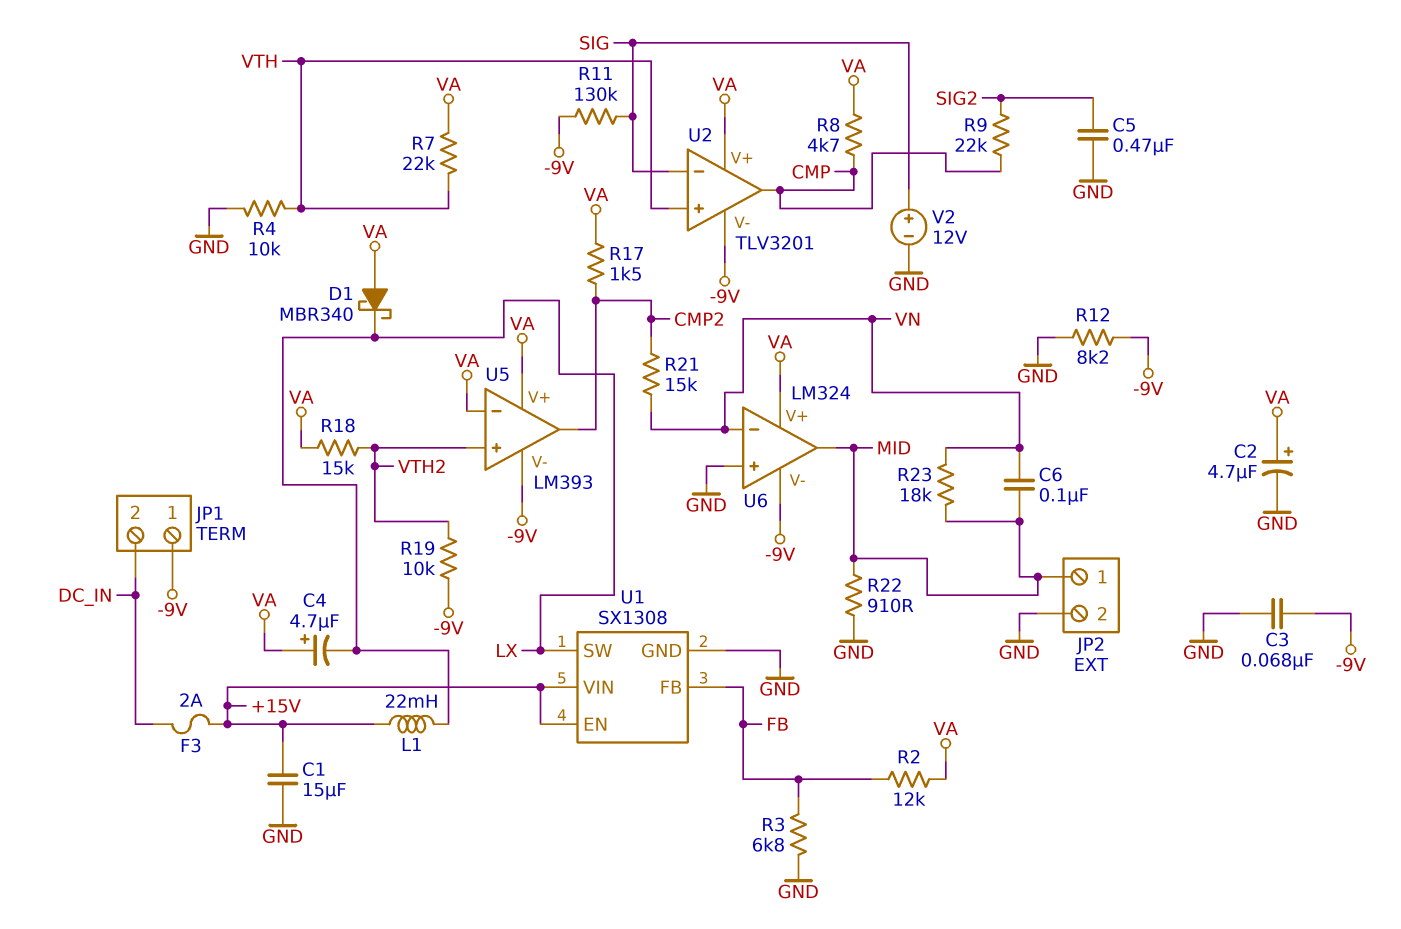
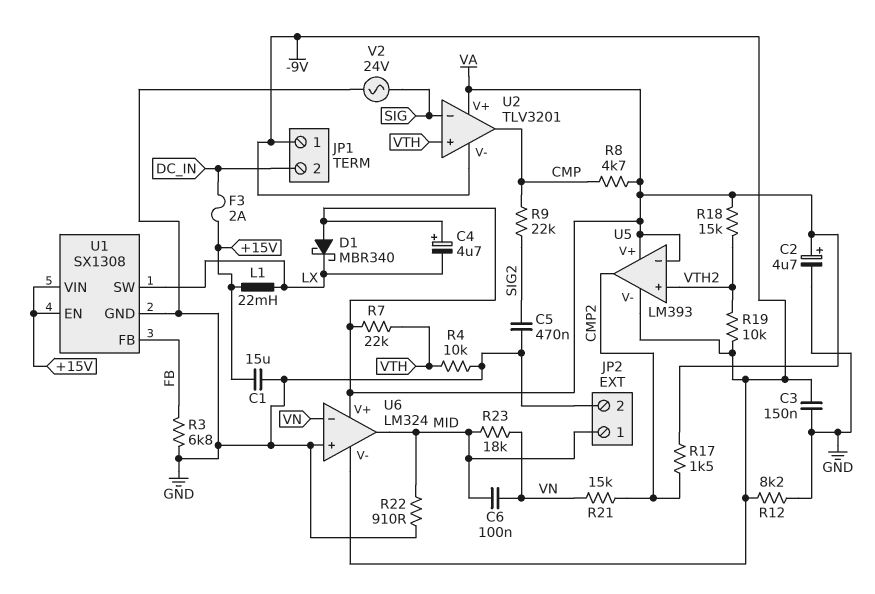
C3: 68nF (-9V, GND) -> 150nF (-9V, GND)
R2: 12k (FB, VA) -> none
R11: 130k (-9V, SIG) -> none
V2: 12V (plus SIG, minus GND) -> AC 24V (GND, SIG)

